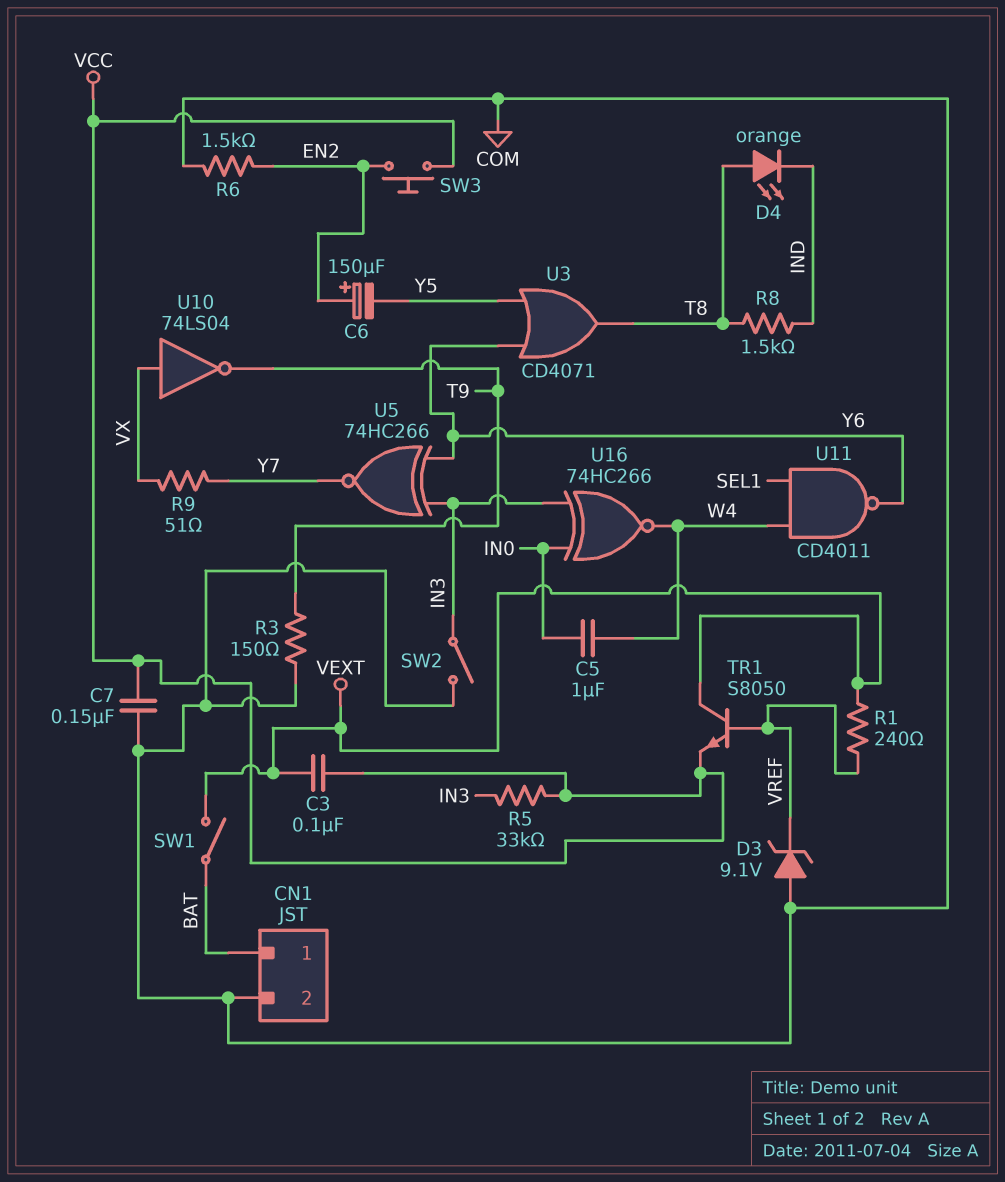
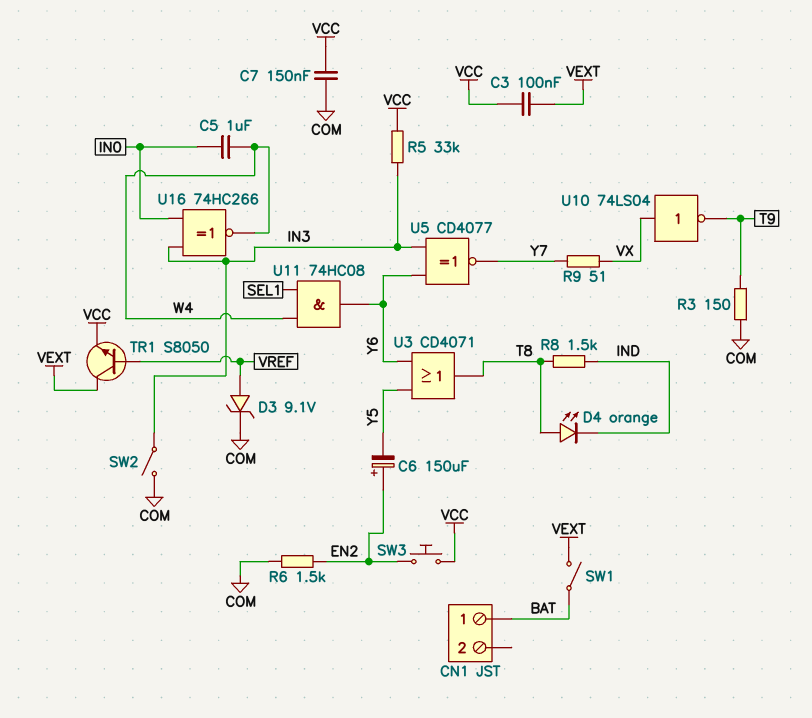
CN1 pin 2: COM -> none
D3: zener 9.1V (A COM, K VREF) -> zener 9.1V (A VREF, K COM)
R1: 240 (VEXT, VREF) -> none
U5: XNOR 74HC266 (in IN3, in Y6, out Y7) -> XNOR CD4077 (in IN3, in Y6, out Y7)
U11: NAND CD4011 (in SEL1, in W4, out Y6) -> AND 74HC08 (in SEL1, in W4, out Y6)

